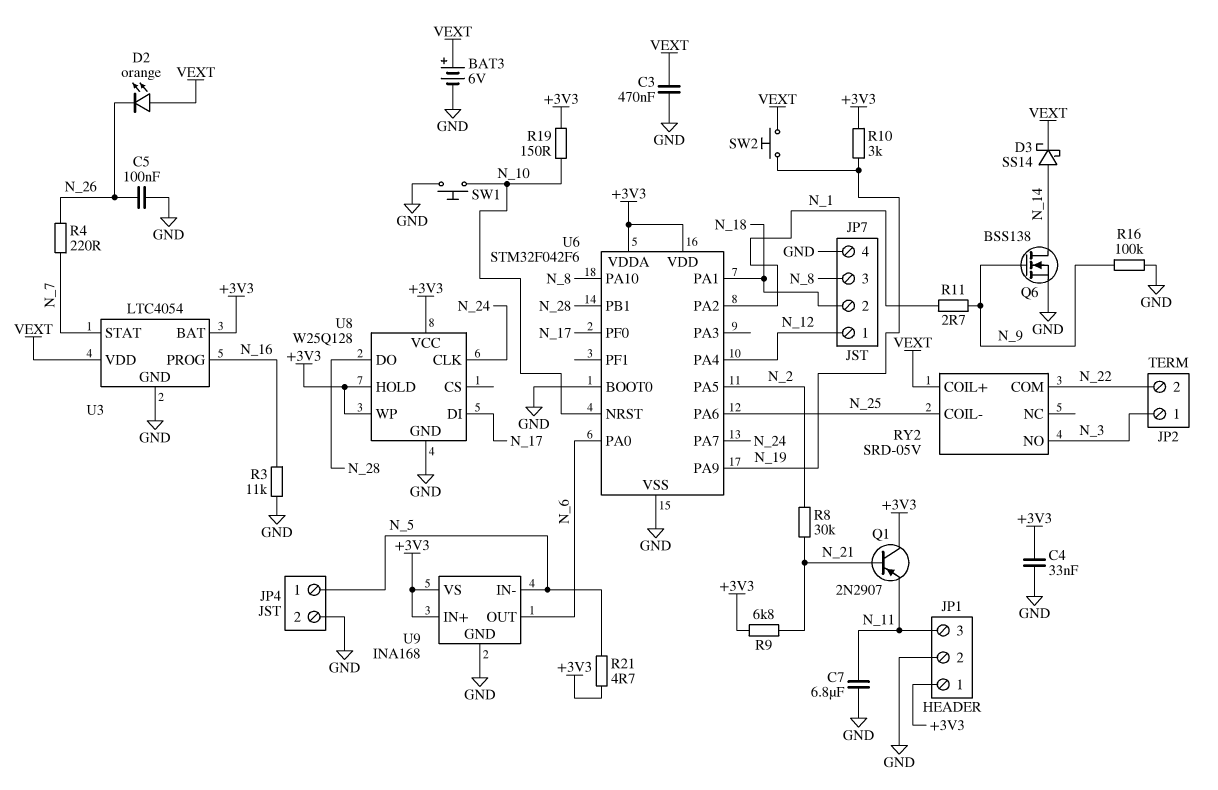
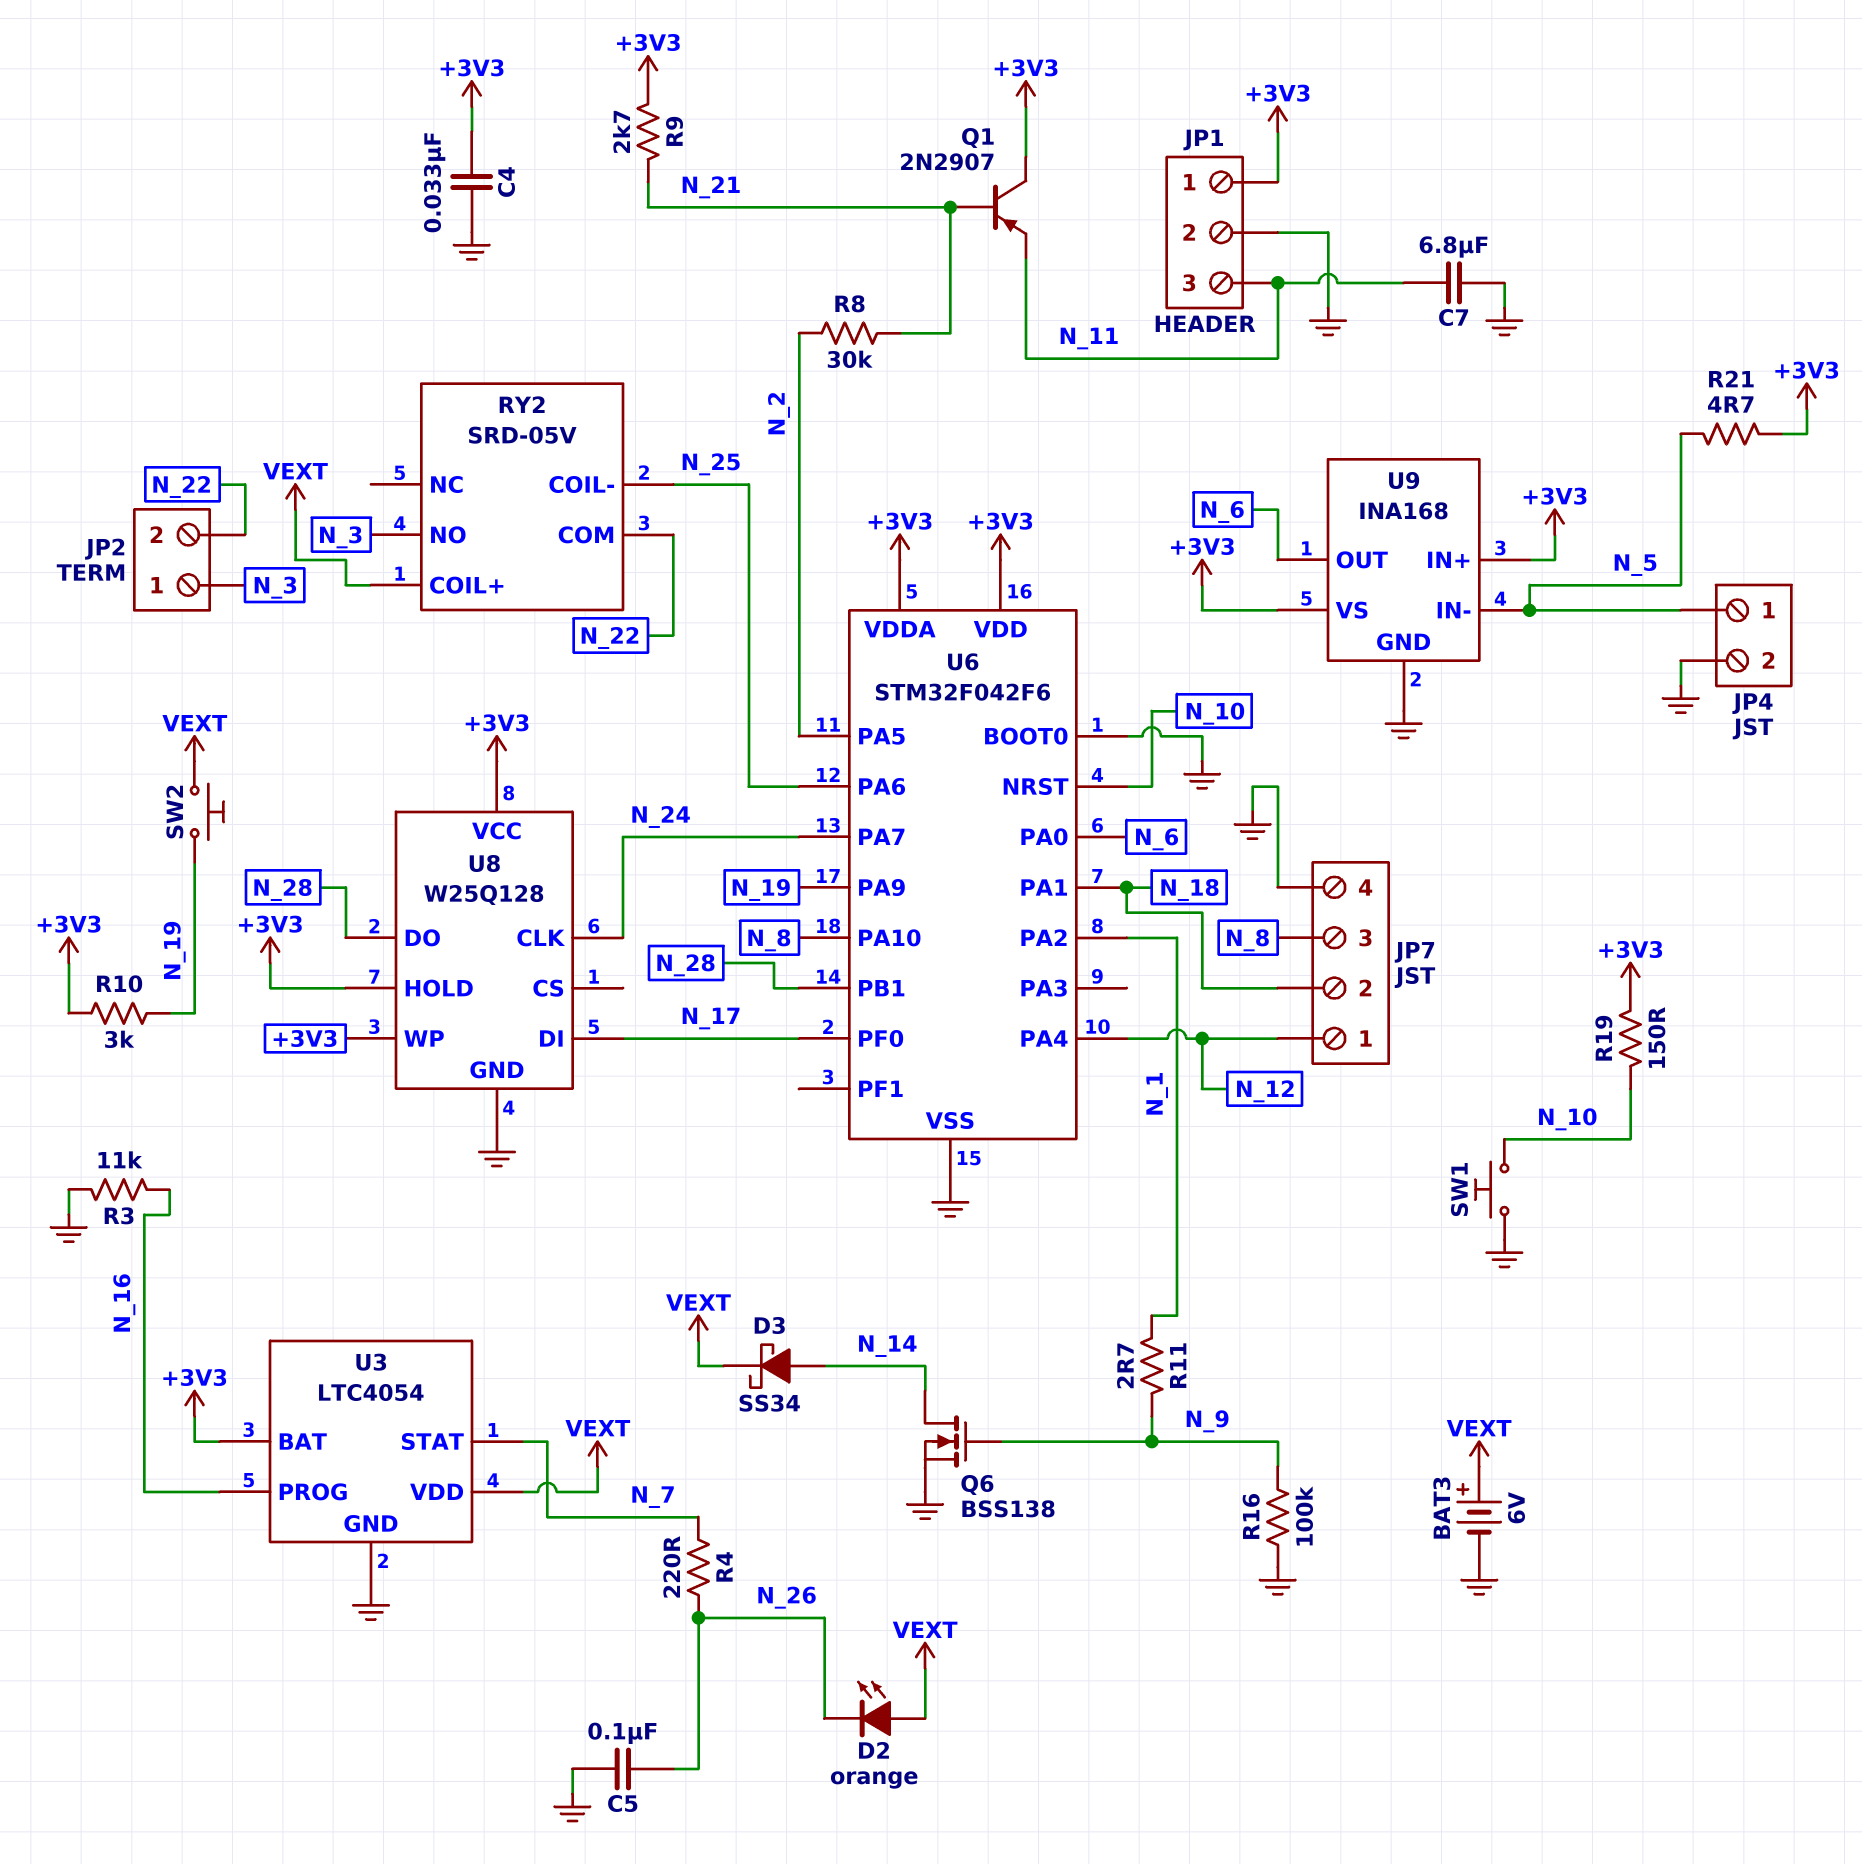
C3: 470nF (GND, VEXT) -> none
D3: schottky SS14 (A N_14, K VEXT) -> schottky SS34 (A N_14, K VEXT)
R9: 6.8k (+3V3, N_21) -> 2.7k (+3V3, N_21)

